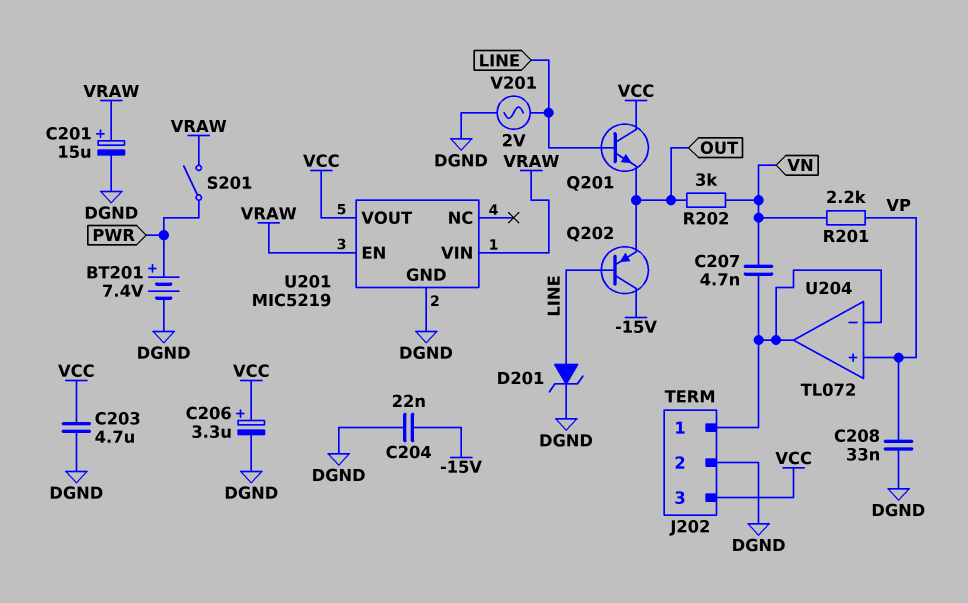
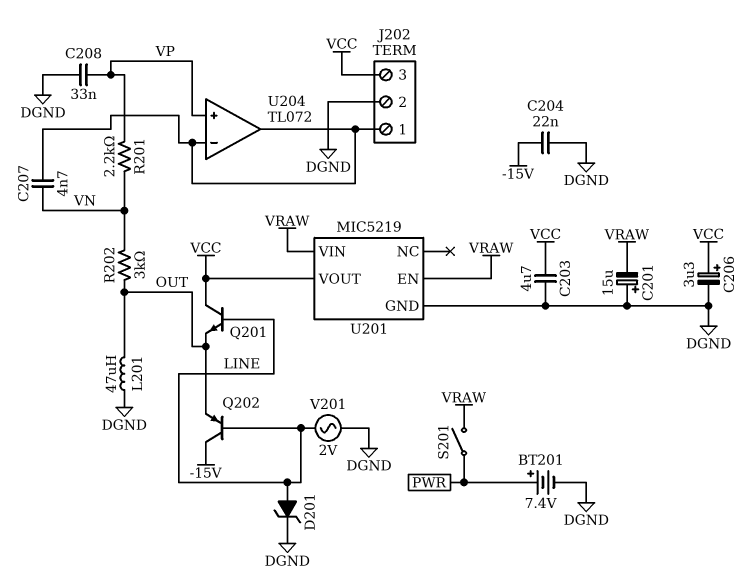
C201: 15uF (plus VRAW, minus DGND) -> 15uF (plus DGND, minus VRAW)
L201: none -> 47uH (DGND, OUT)

